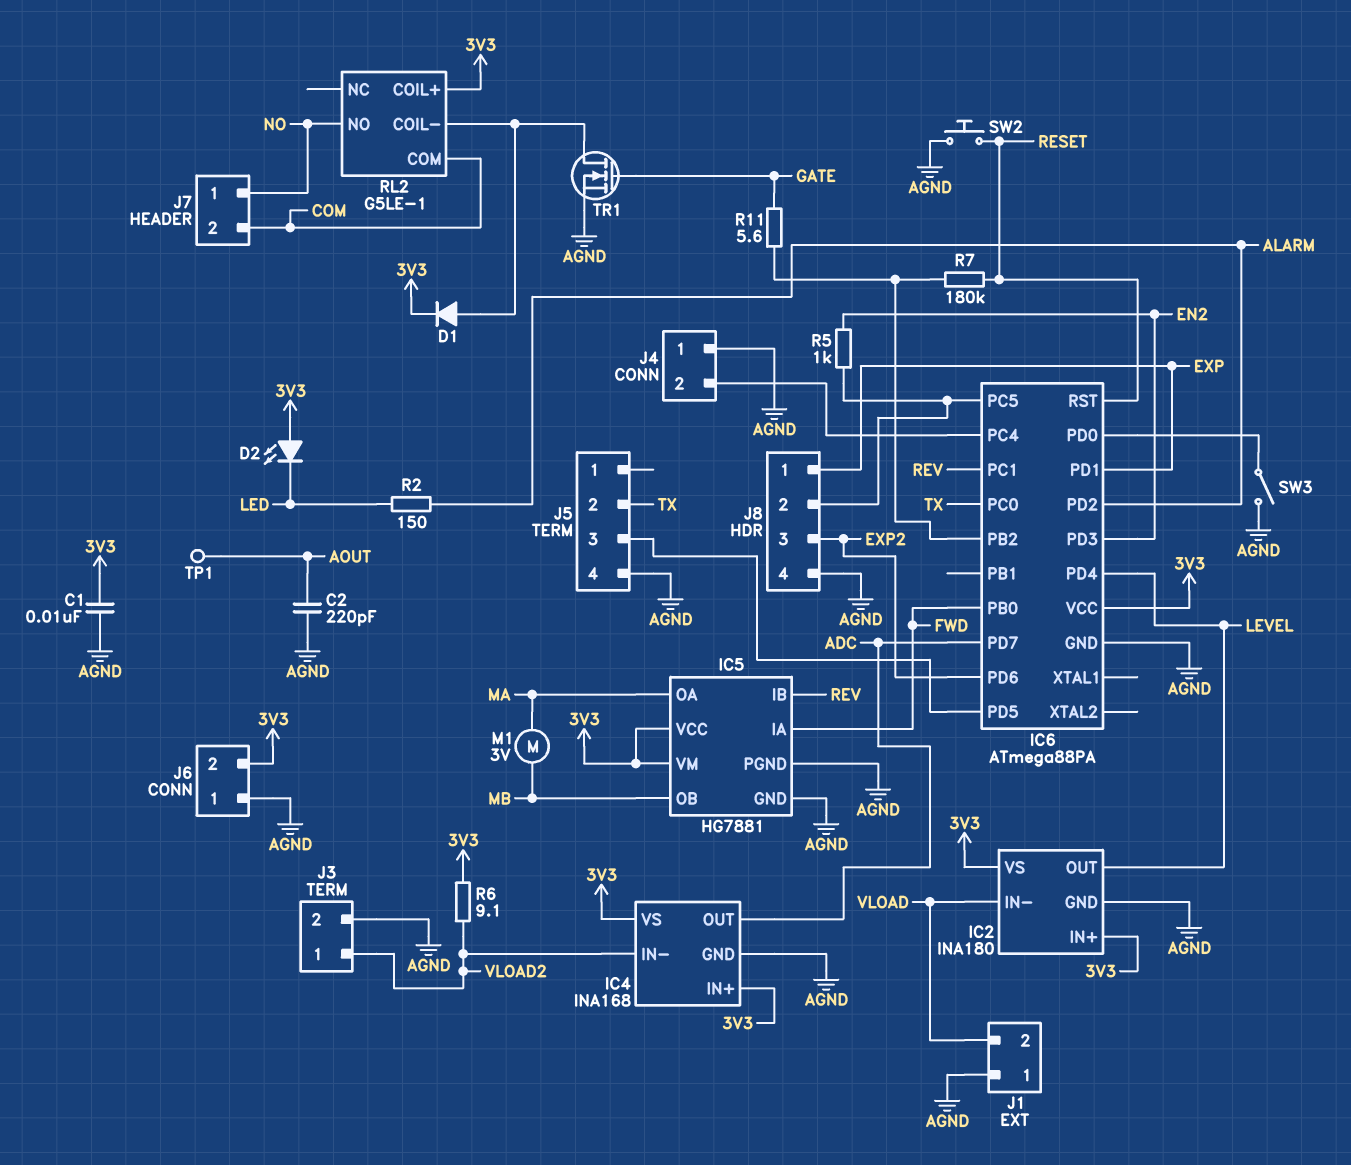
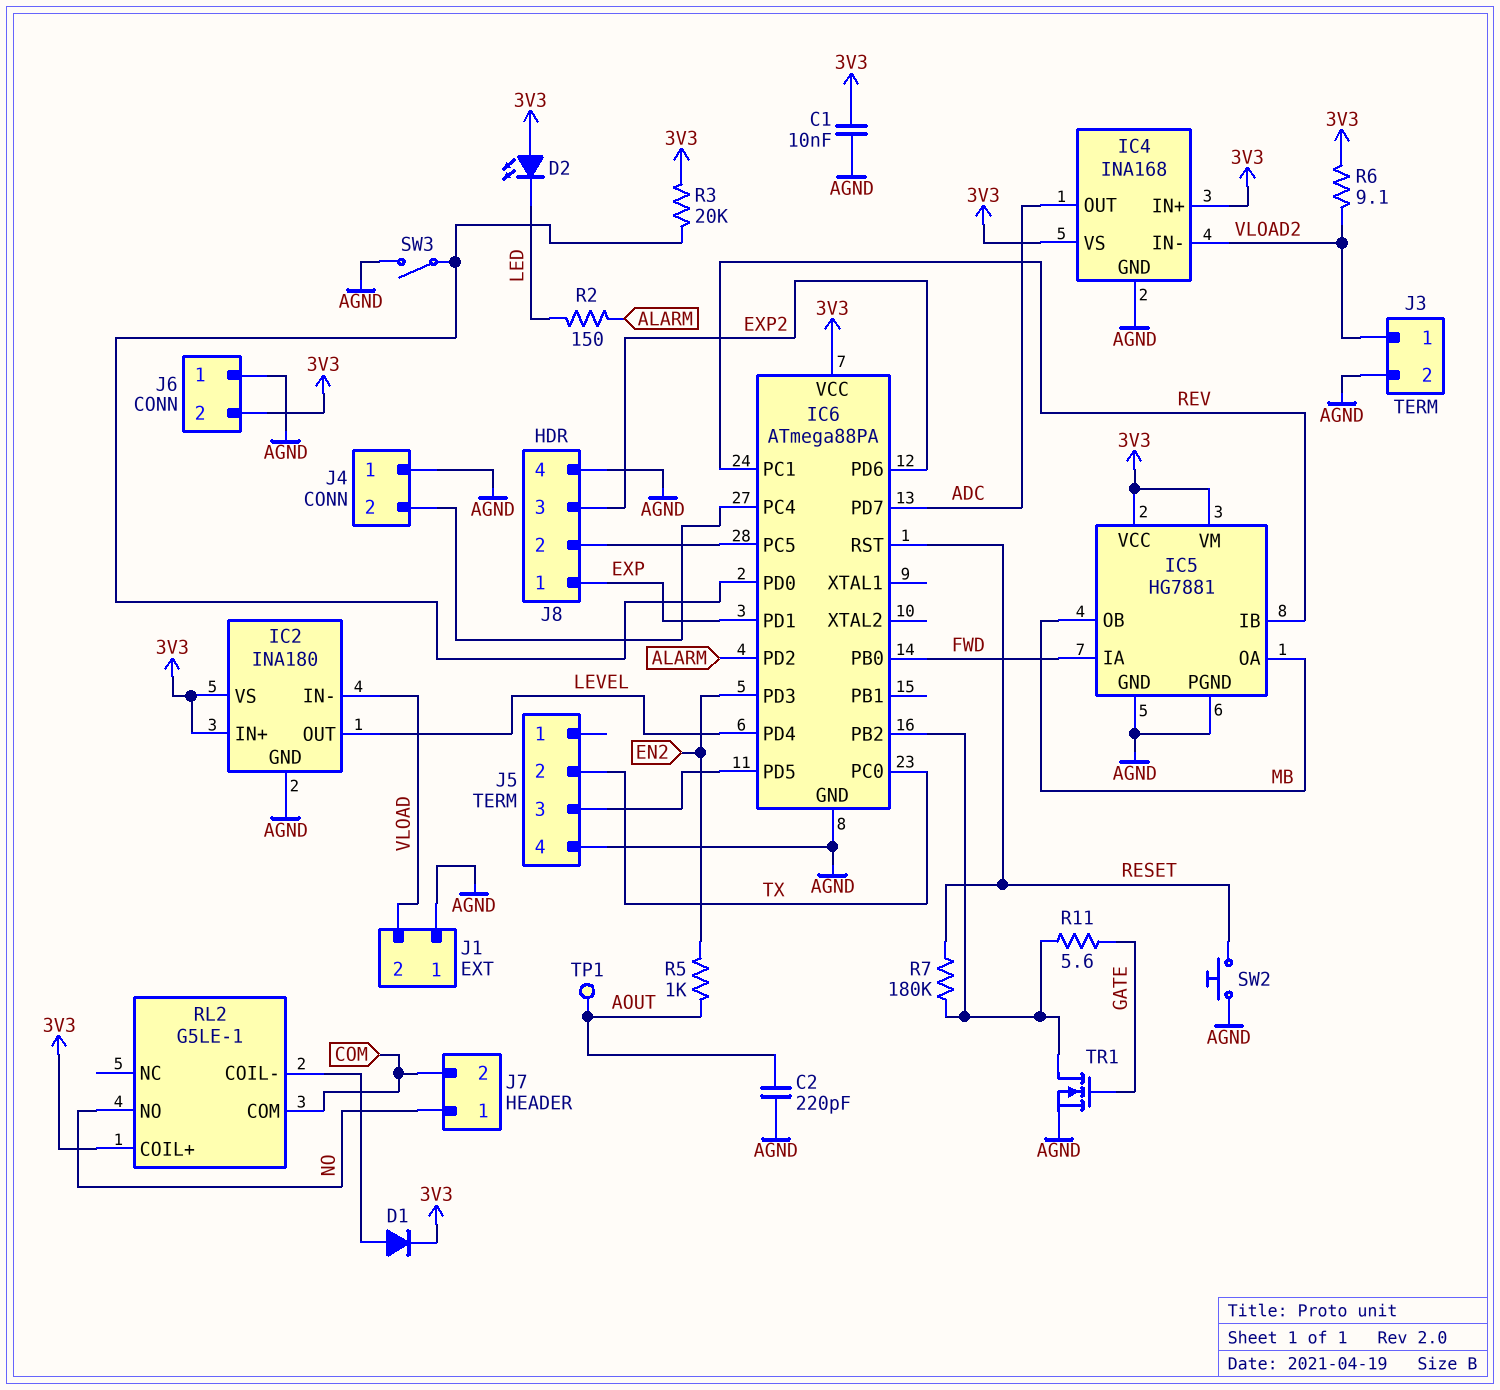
IC5 pin OA: MA -> MB
M1: motor 3V (MA, MB) -> none
R3: none -> 20k (3V3, IC6/PD0)
R5: 1k (EN2, IC6/PC5) -> 1k (AOUT, EN2)
TR1: NMOS (G GATE, D RL2/COIL-, S AGND) -> NMOS (G GATE, D IC6/PB2, S AGND)

